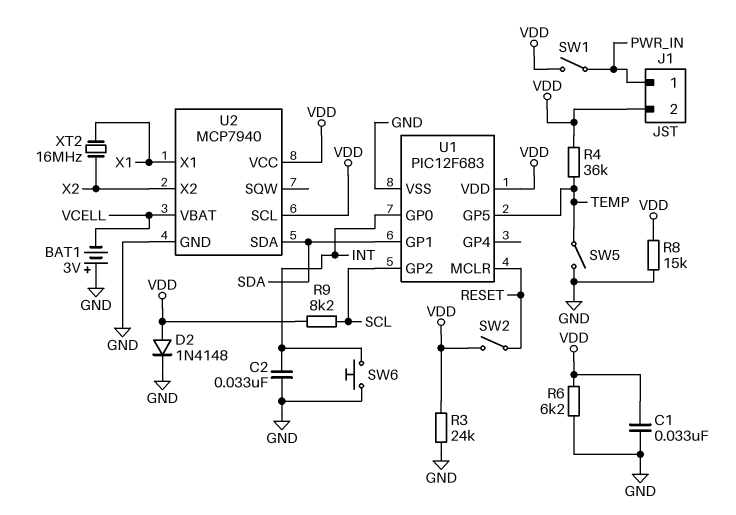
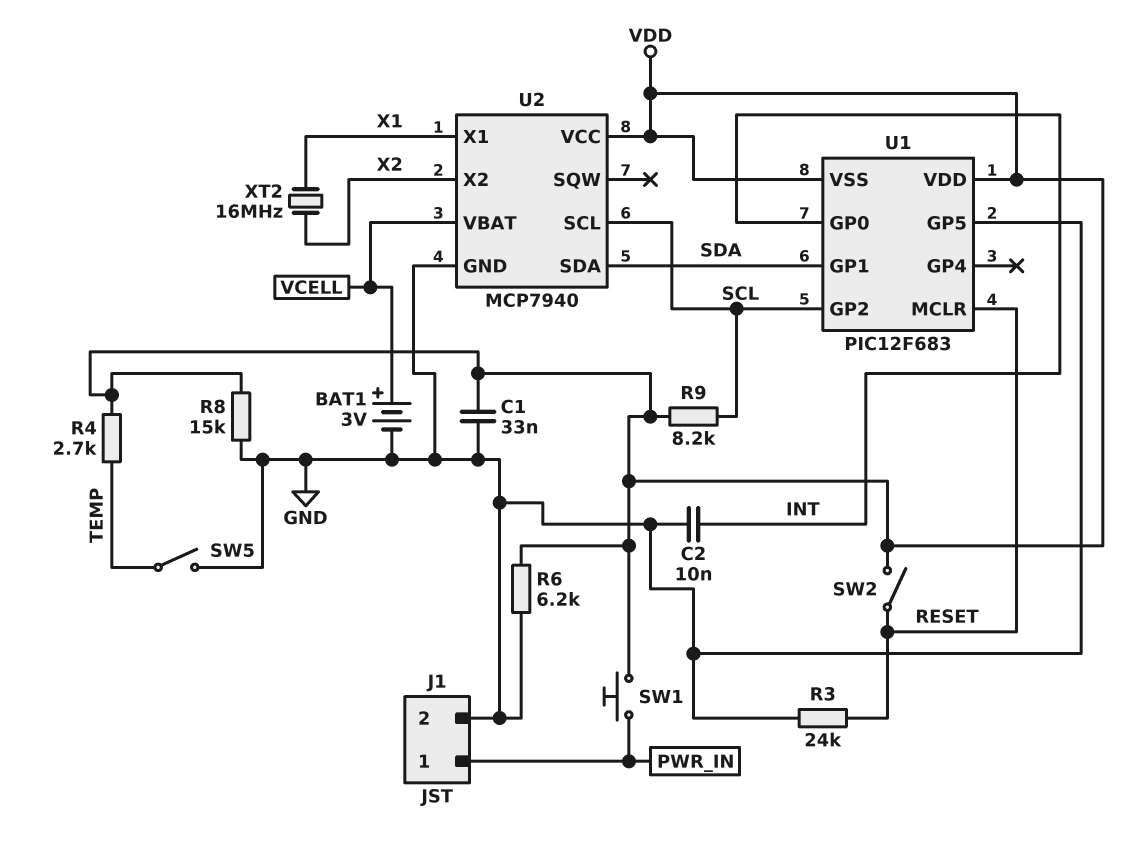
BAT1: 3V (plus GND, minus VCELL) -> 3V (plus VCELL, minus GND)
C2: 33nF (GND, INT) -> 10nF (GND, INT)
D2: diode 1N4148 (A VDD, K GND) -> none
J1 pin 2: VDD -> GND
R3: 24k (GND, VDD) -> 24k (GND, RESET)
R4: 36k (TEMP, VDD) -> 2.7k (TEMP, VDD)
SW1: switch (PWR_IN, VDD) -> button (PWR_IN, VDD)
SW6: button (GND, INT) -> none
U1 pin GP5: TEMP -> GND
U1 pin VSS: GND -> VDD
U2 pin SCL: VDD -> SCL

